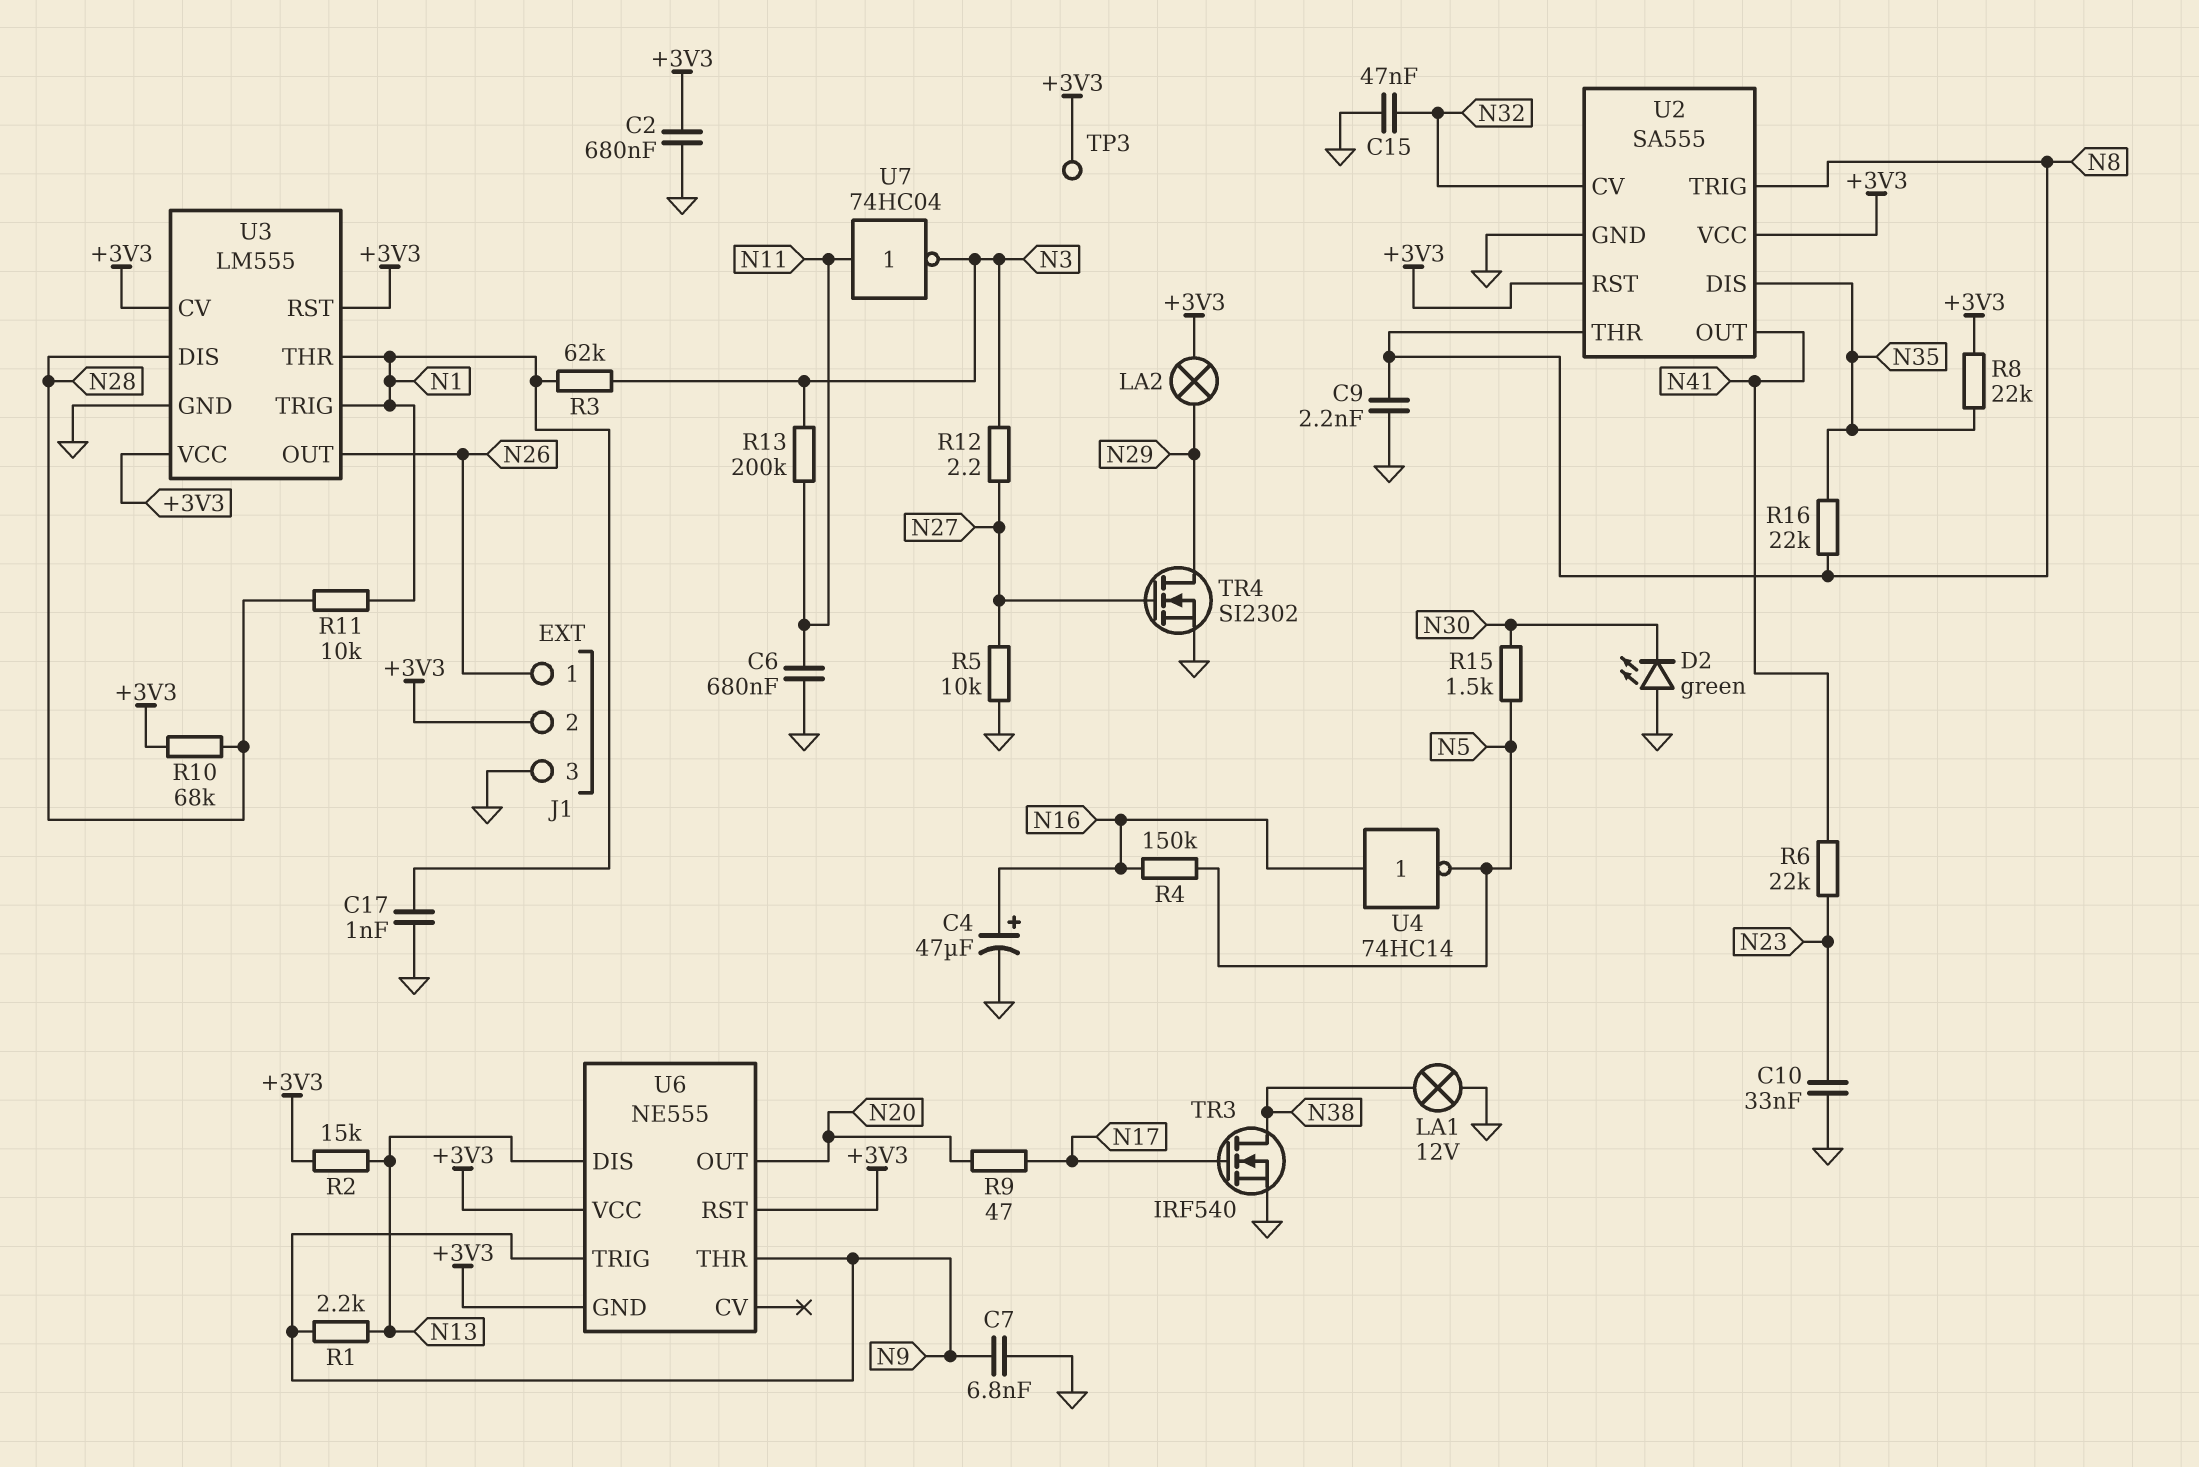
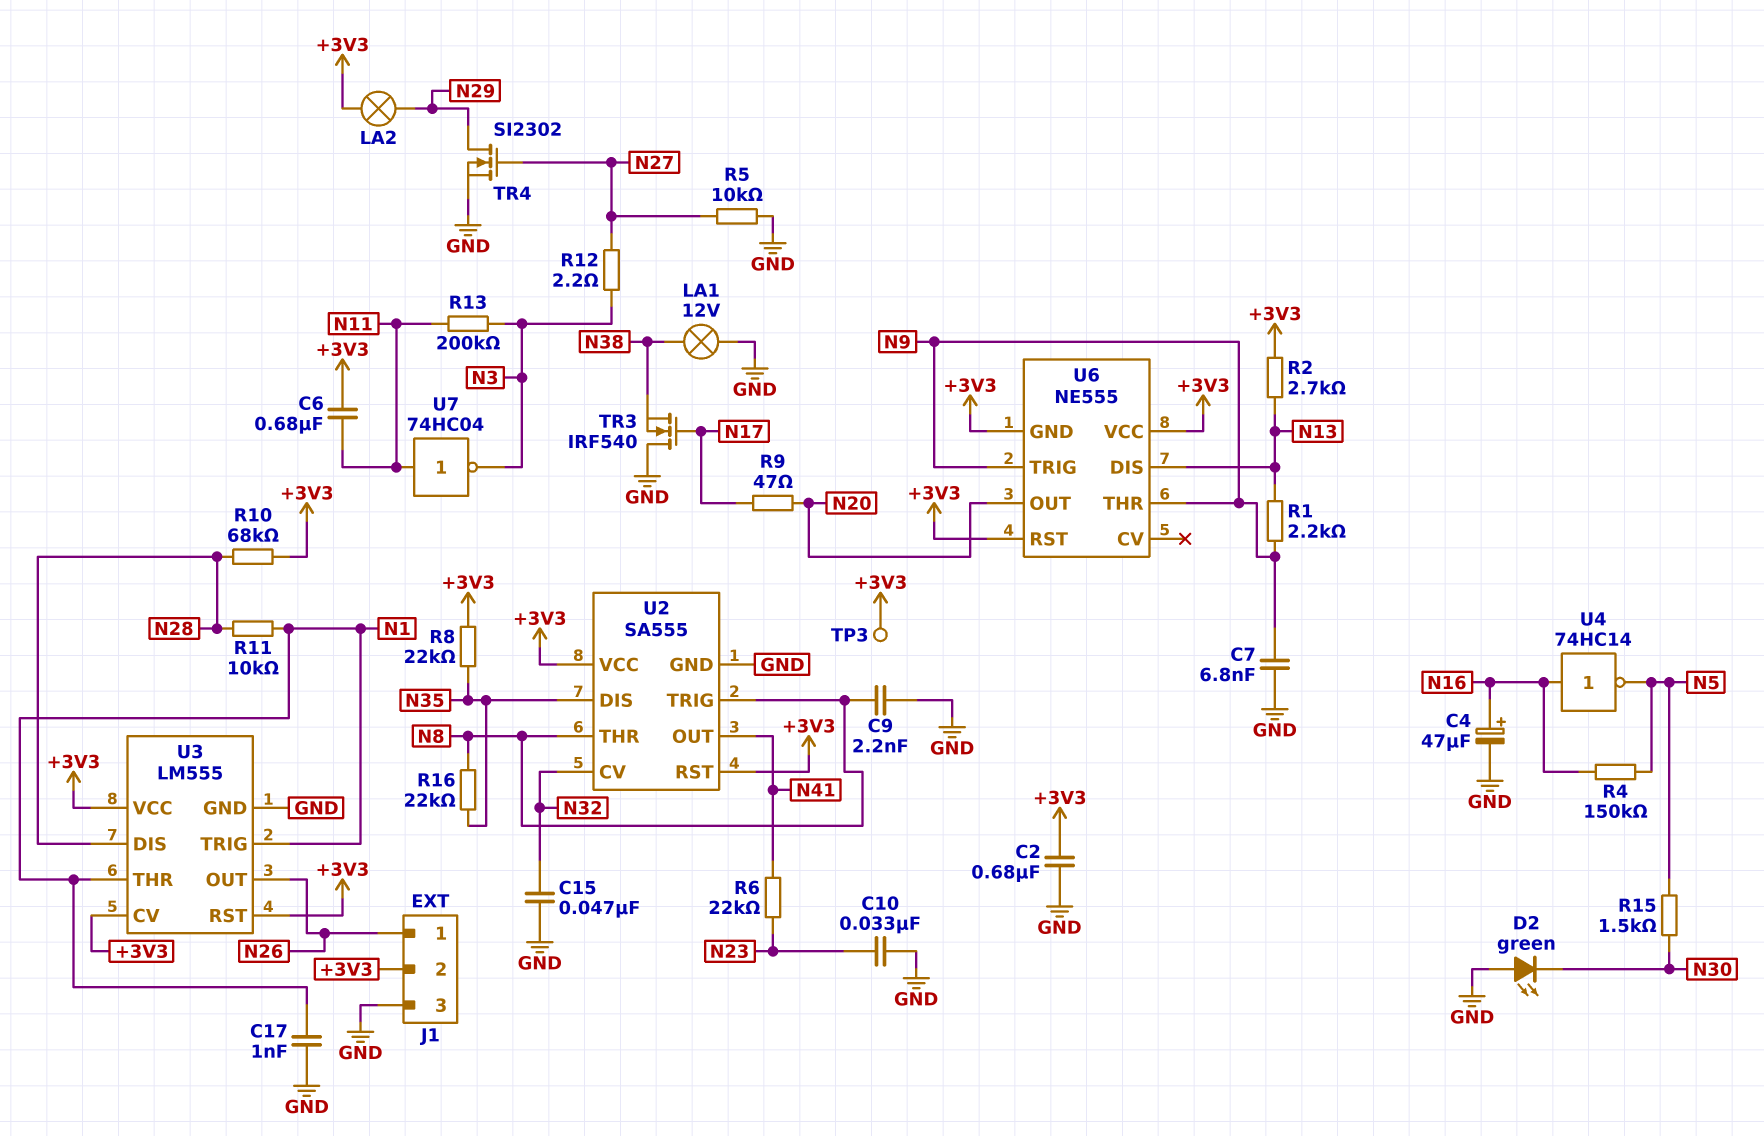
C6: 680nF (GND, N11) -> 680nF (+3V3, N11)
R2: 15k (+3V3, N13) -> 2.7k (+3V3, N13)
R3: 62k (N1, N3) -> none
TR3: NMOS IRF540 (G N17, D N38, S GND) -> NMOS IRF540 (G N17, D GND, S N38)

